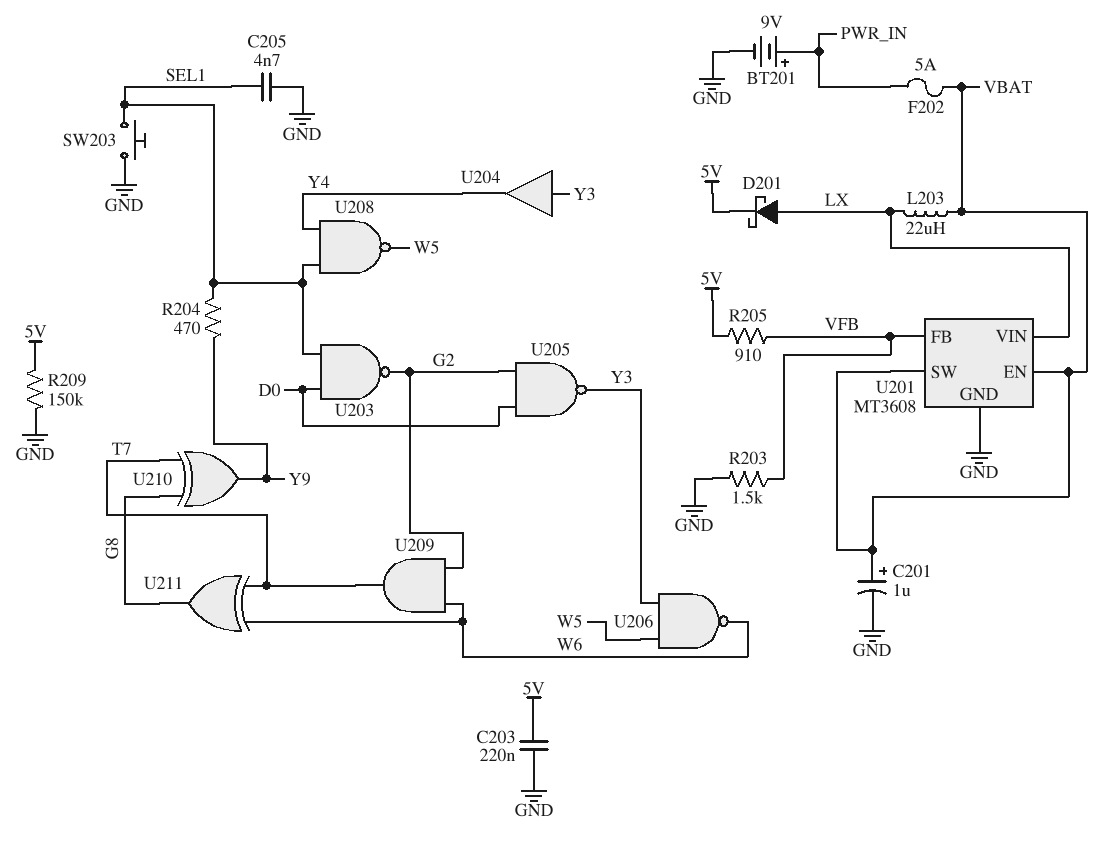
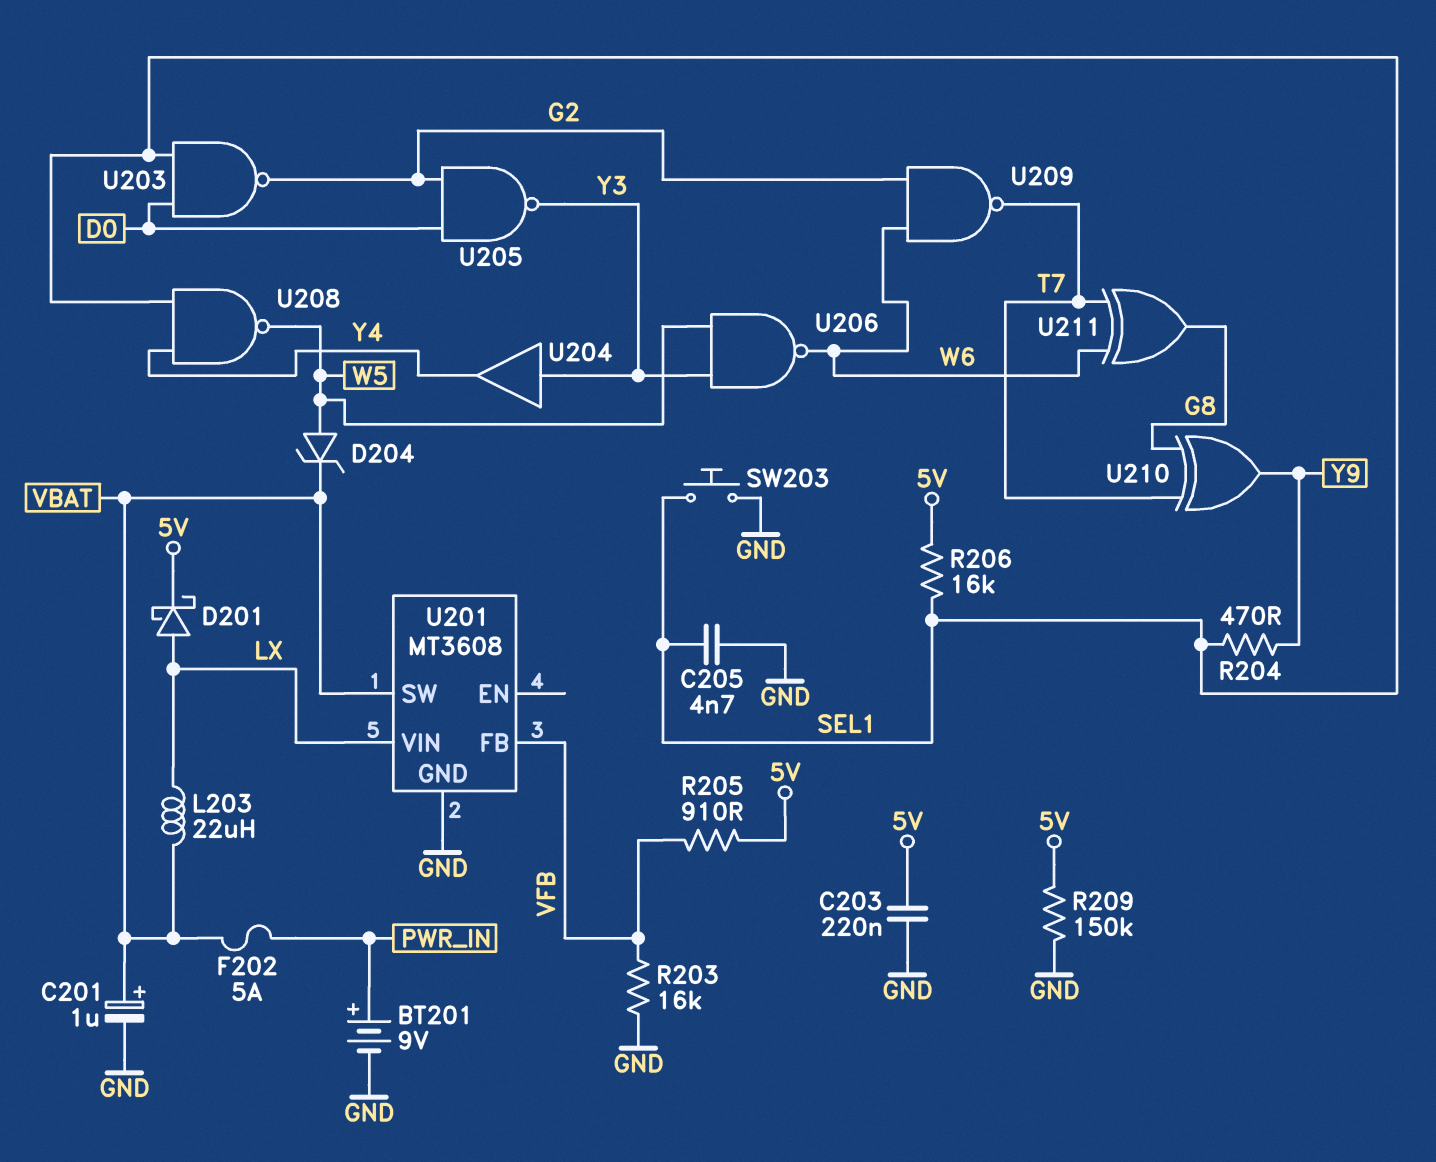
D204: none -> zener (A W5, K VBAT)
R203: 1.5k (GND, VFB) -> 16k (GND, VFB)
R206: none -> 16k (5V, SEL1)
U201 pin EN: VBAT -> none
U209: AND (in G2, in W6, out T7) -> NAND (in G2, in W6, out T7)

